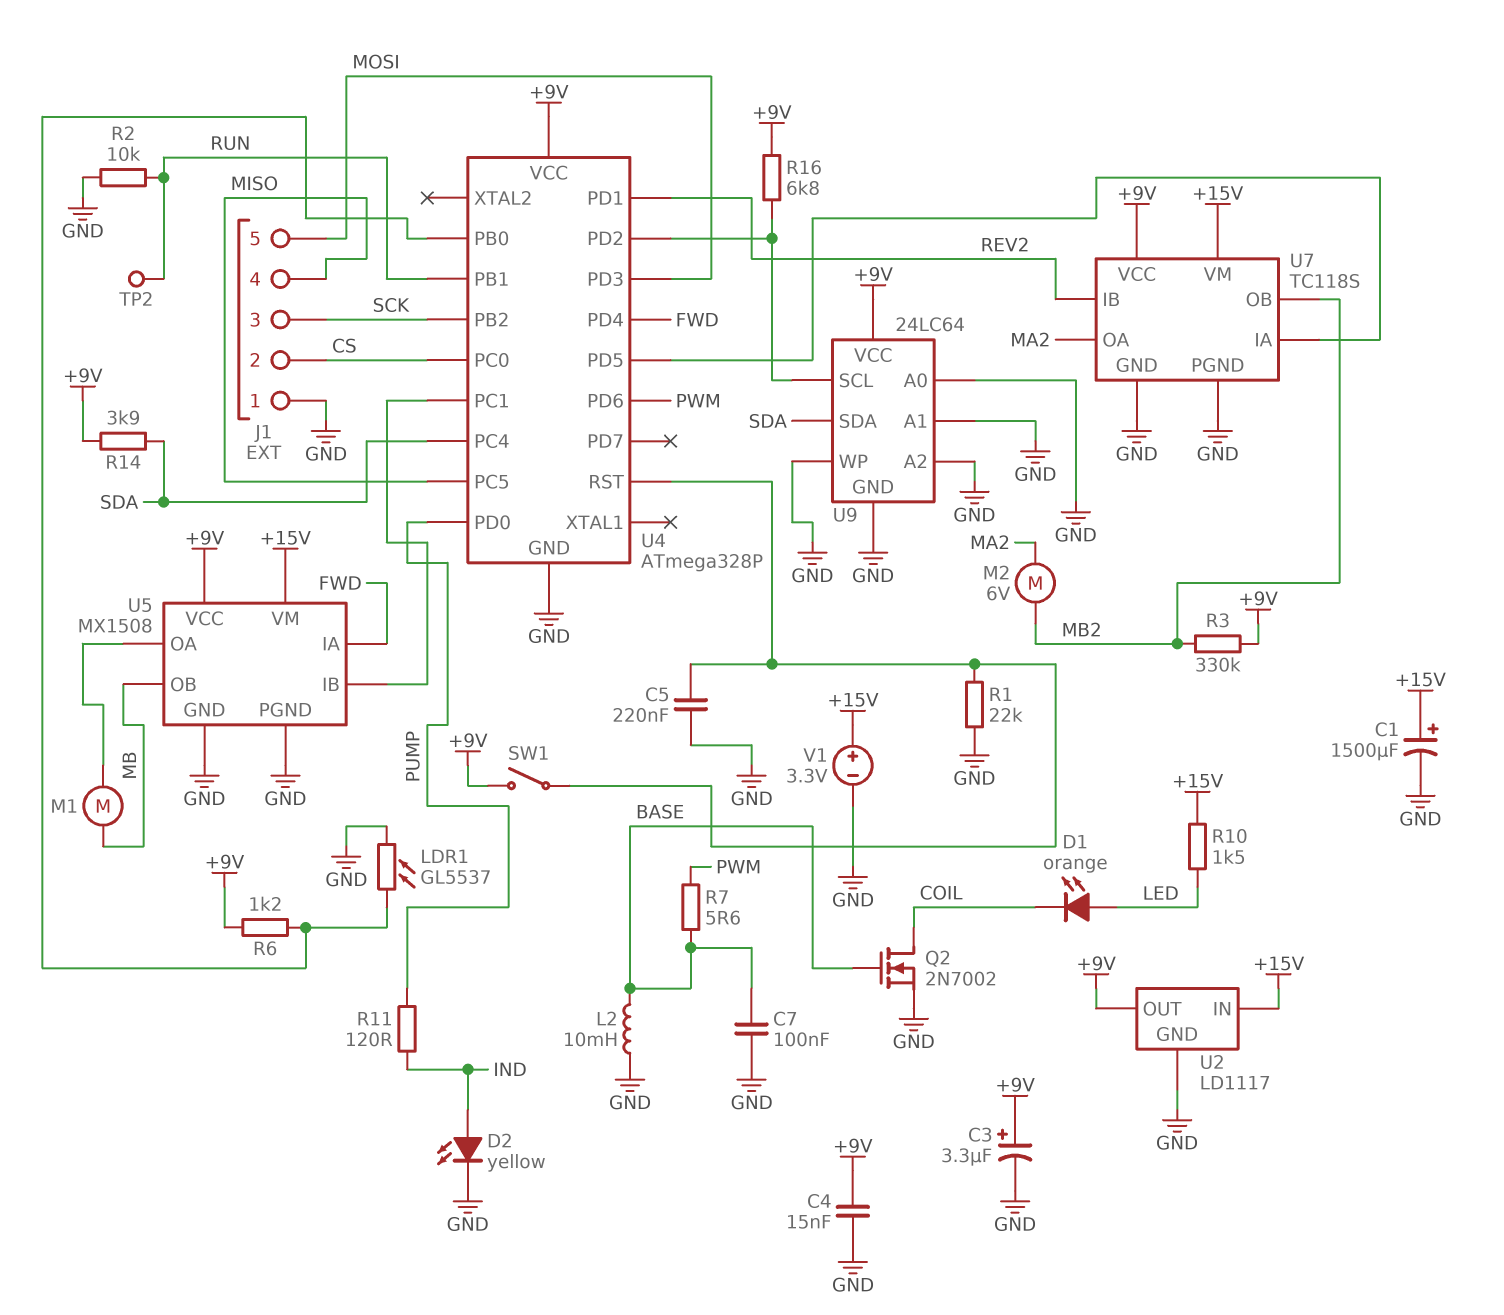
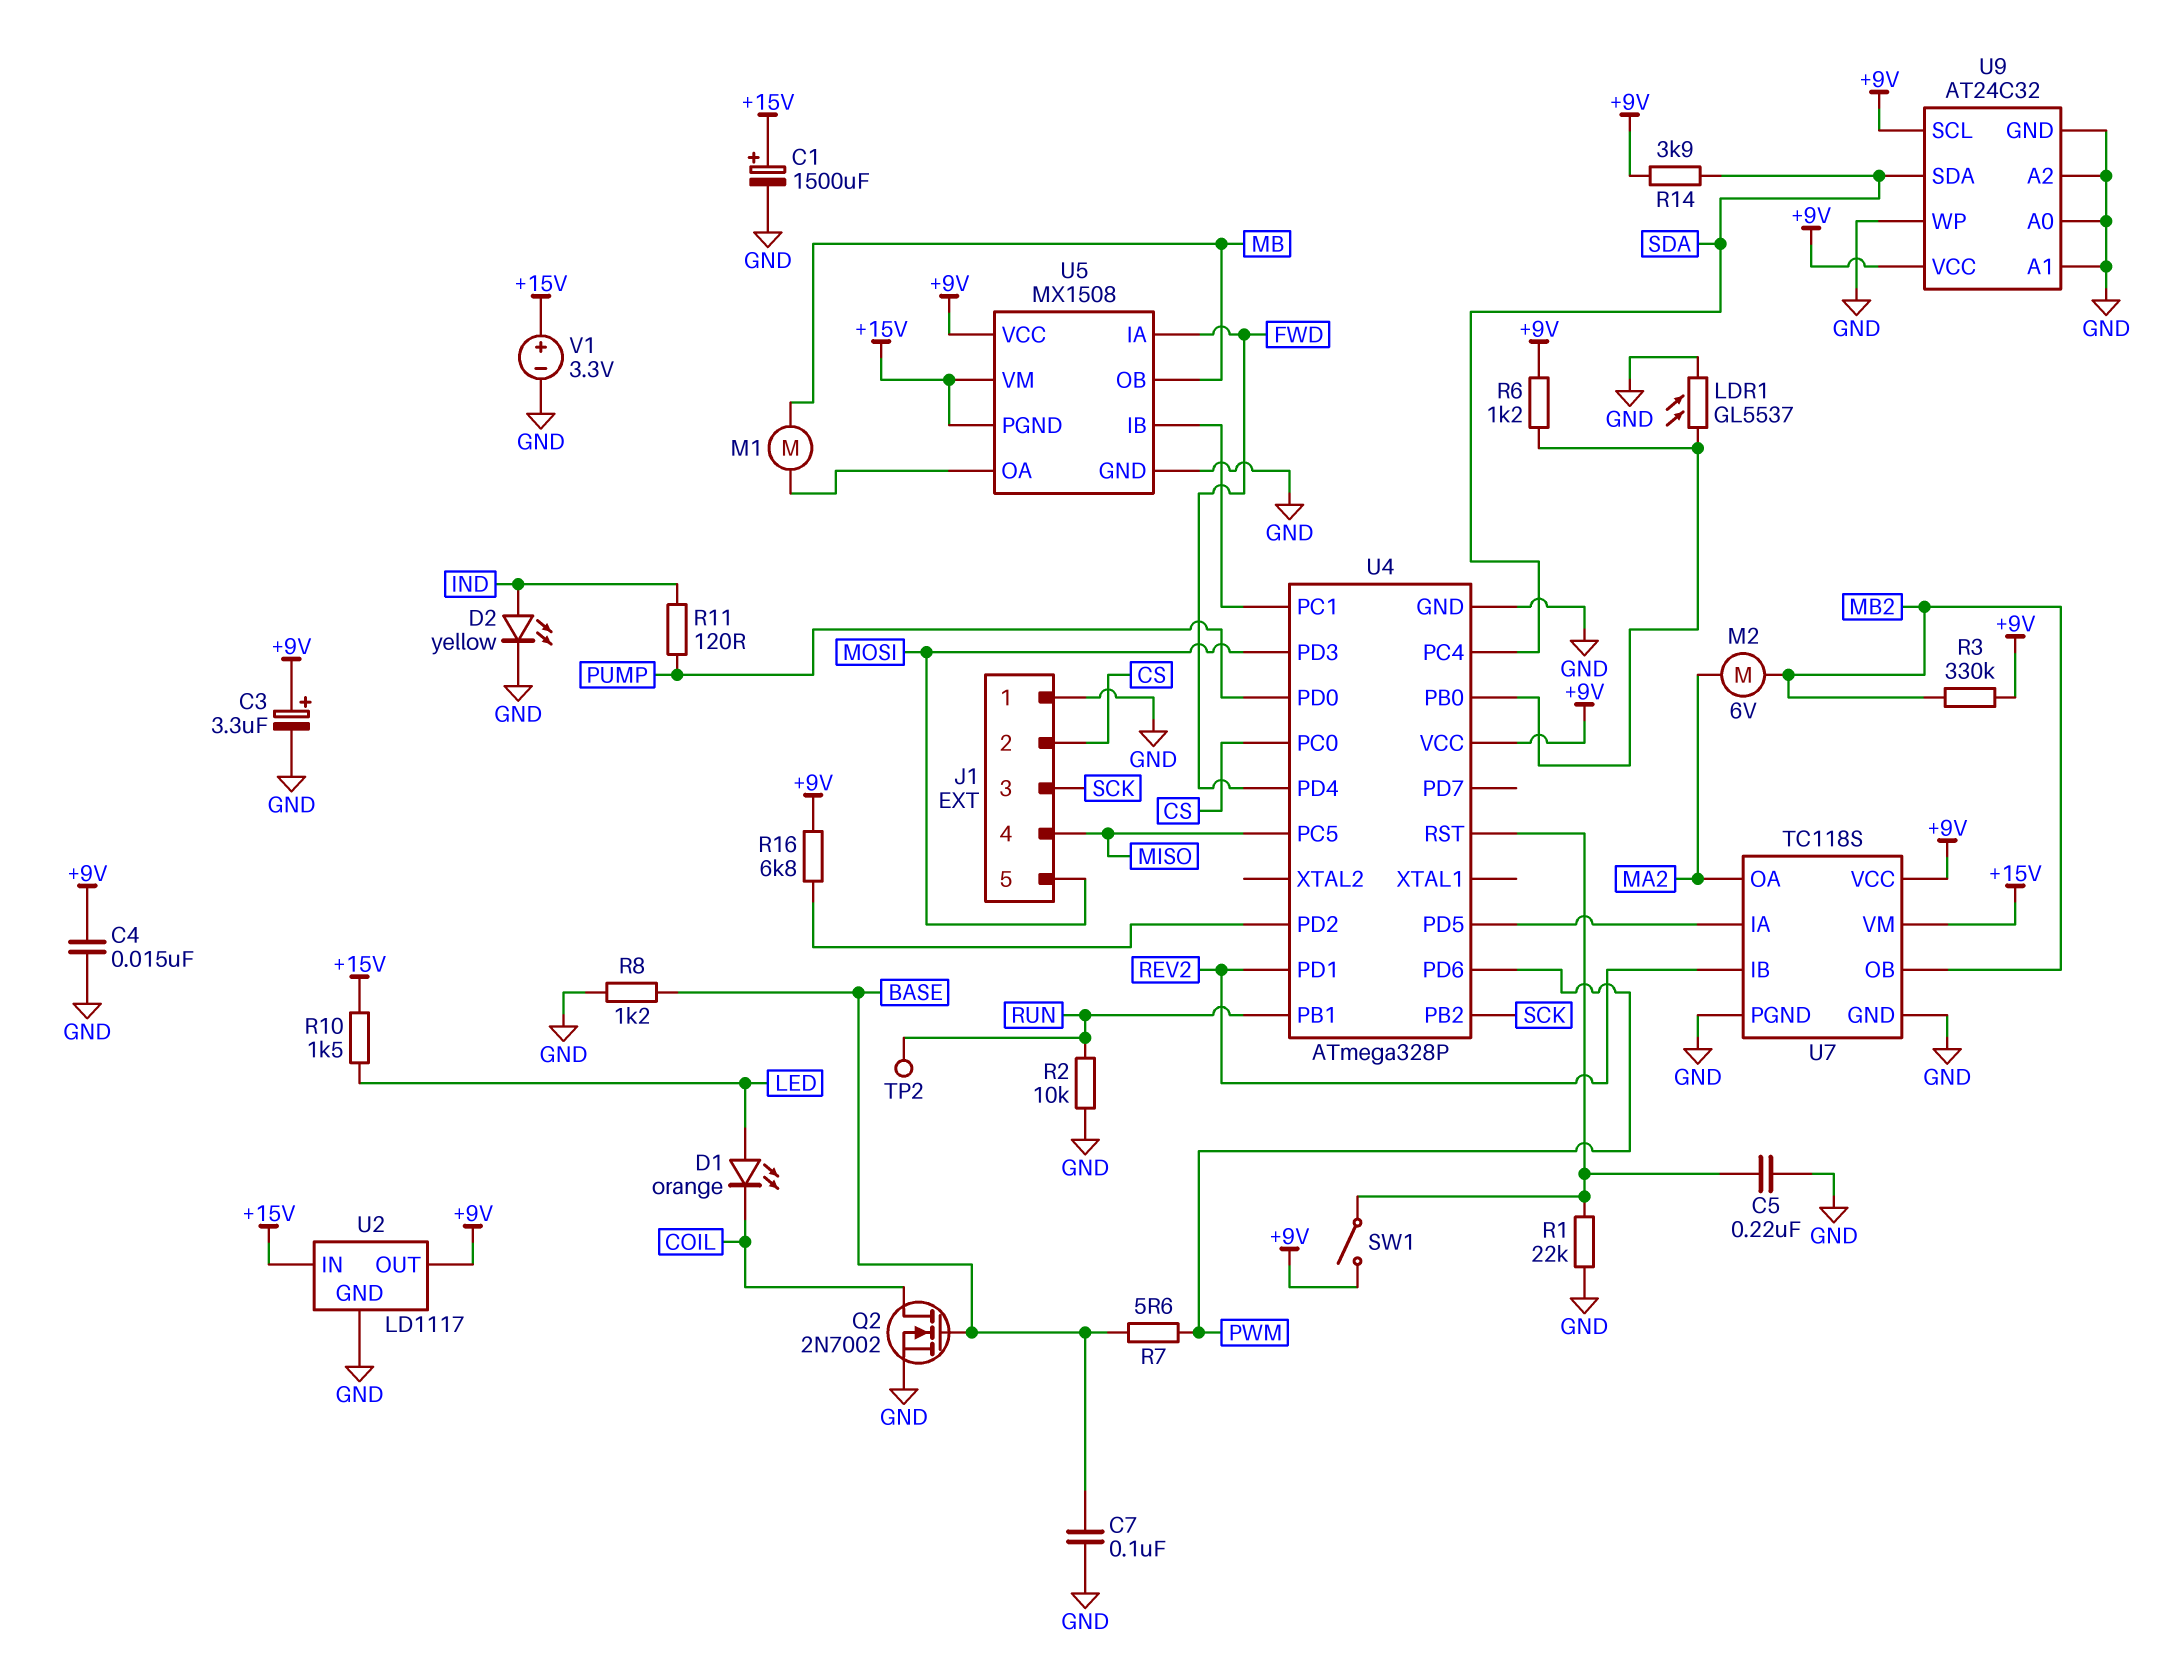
L2: 10mH (BASE, GND) -> none
R8: none -> 1.2k (BASE, GND)
U5 pin PGND: GND -> +15V
U9: 24LC64 -> AT24C32
U9 pin SCL: U4/PD2 -> +9V

